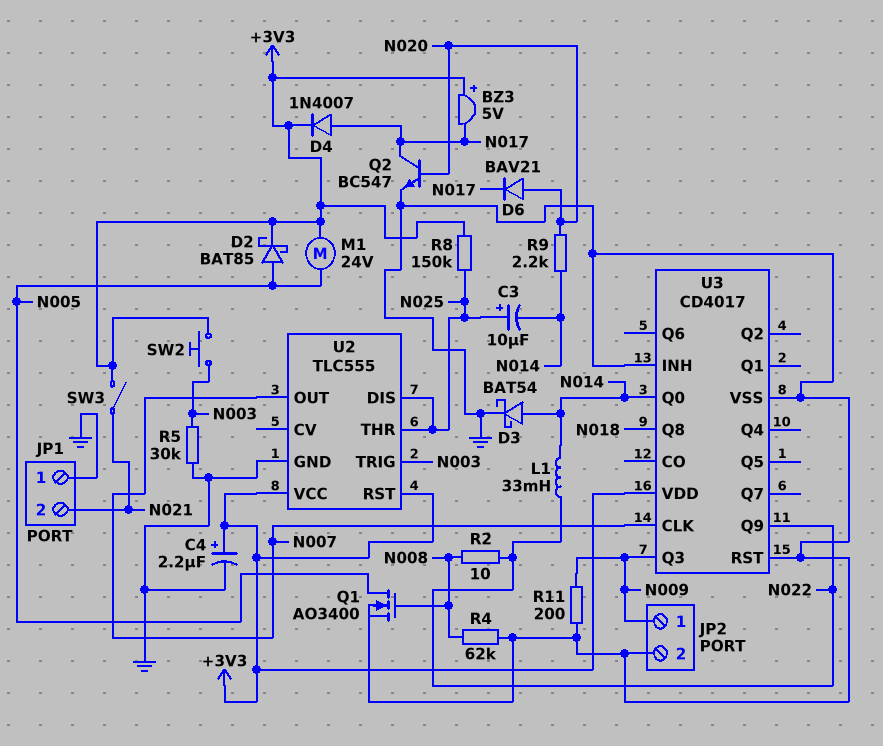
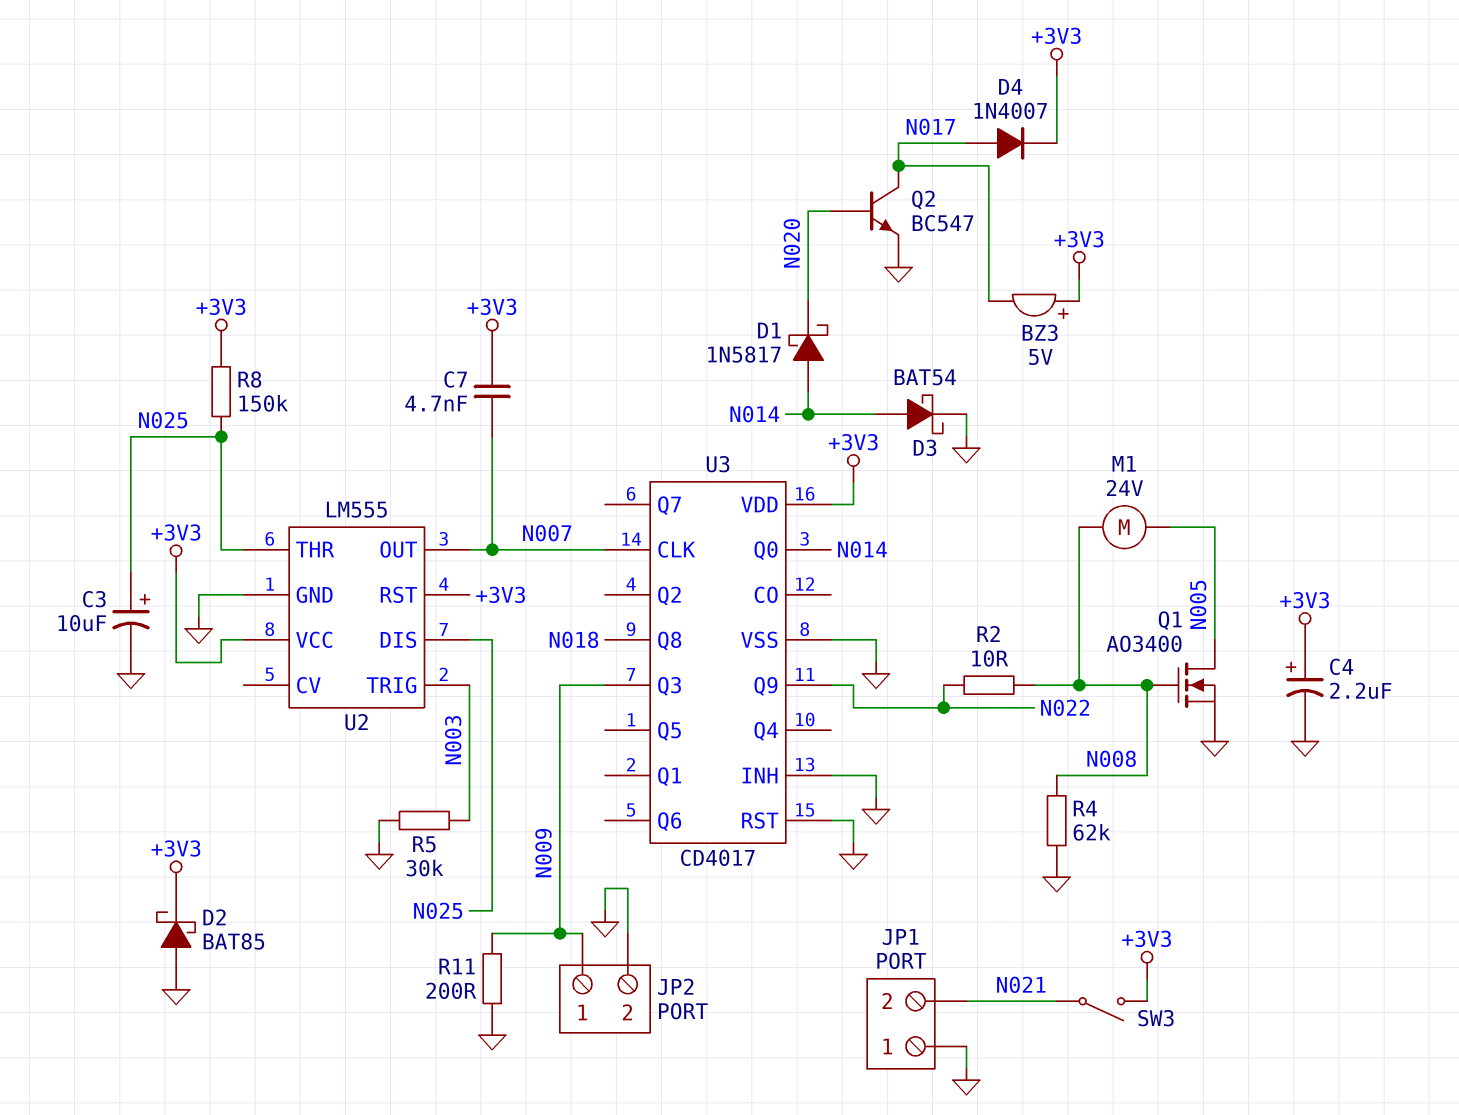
C3: 10uF (plus N025, minus N014) -> 10uF (plus N025, minus GND)
C7: none -> 4.7nF (+3V3, N007)
D1: none -> schottky 1N5817 (A N014, K N020)
D2: schottky BAT85 (A N005, K +3V3) -> schottky BAT85 (A GND, K +3V3)
D6: diode BAV21 (A N020, K N017) -> none
L1: 33mH (N014, N022) -> none
M1: motor 24V (+3V3, N005) -> motor 24V (N005, N008)
R9: 2.2k (N014, N020) -> none
SW2: button (+3V3, N003) -> none
U2: TLC555 -> LM555

